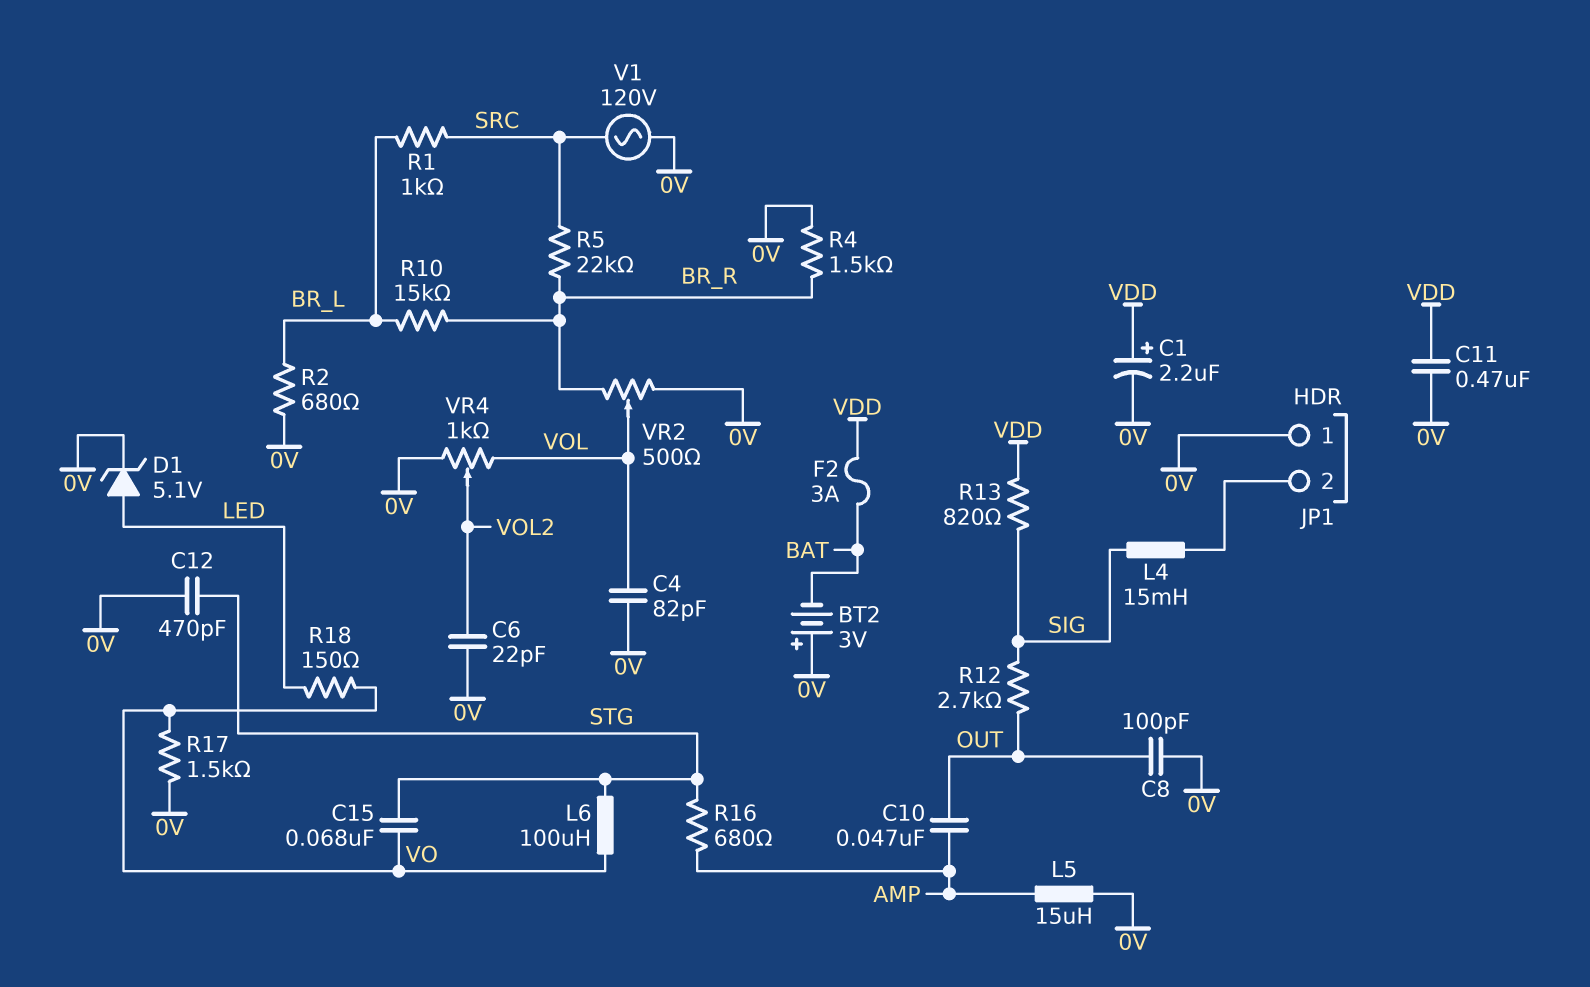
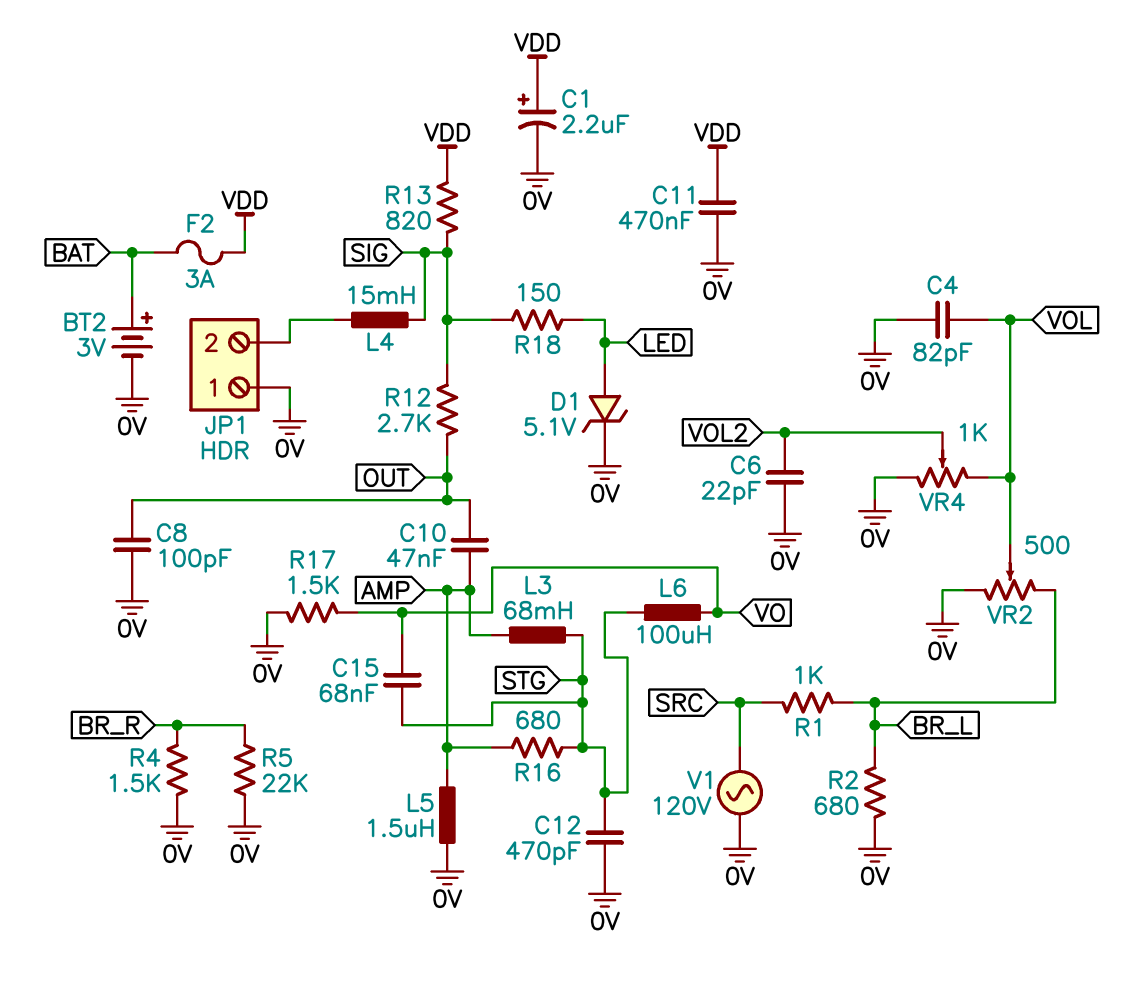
BT2: 3V (plus 0V, minus BAT) -> 3V (plus BAT, minus 0V)
L3: none -> 68mH (AMP, STG)
L5: 15uH (0V, AMP) -> 1.5uH (0V, AMP)
R5: 22k (BR_R, SRC) -> 22k (0V, BR_R)
R10: 15k (BR_L, BR_R) -> none
R18: 150 (LED, VO) -> 150 (LED, SIG)
VR2: 500 (0V, BR_R, wiper VOL) -> 500 (0V, BR_L, wiper VOL)

